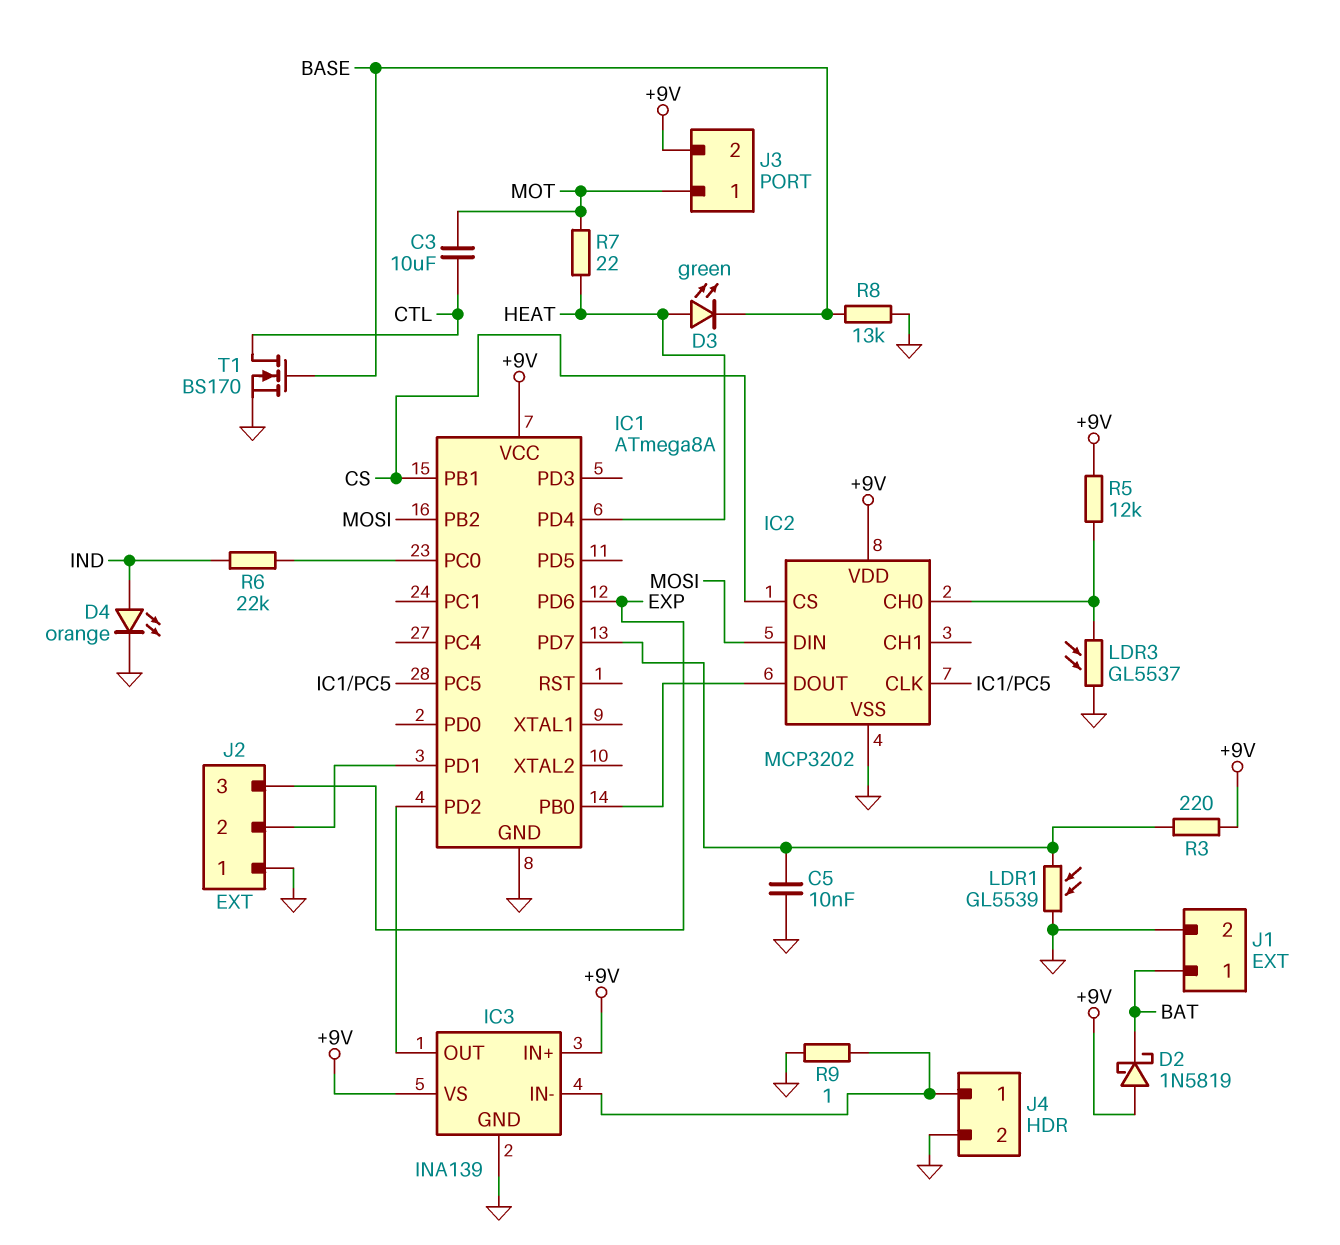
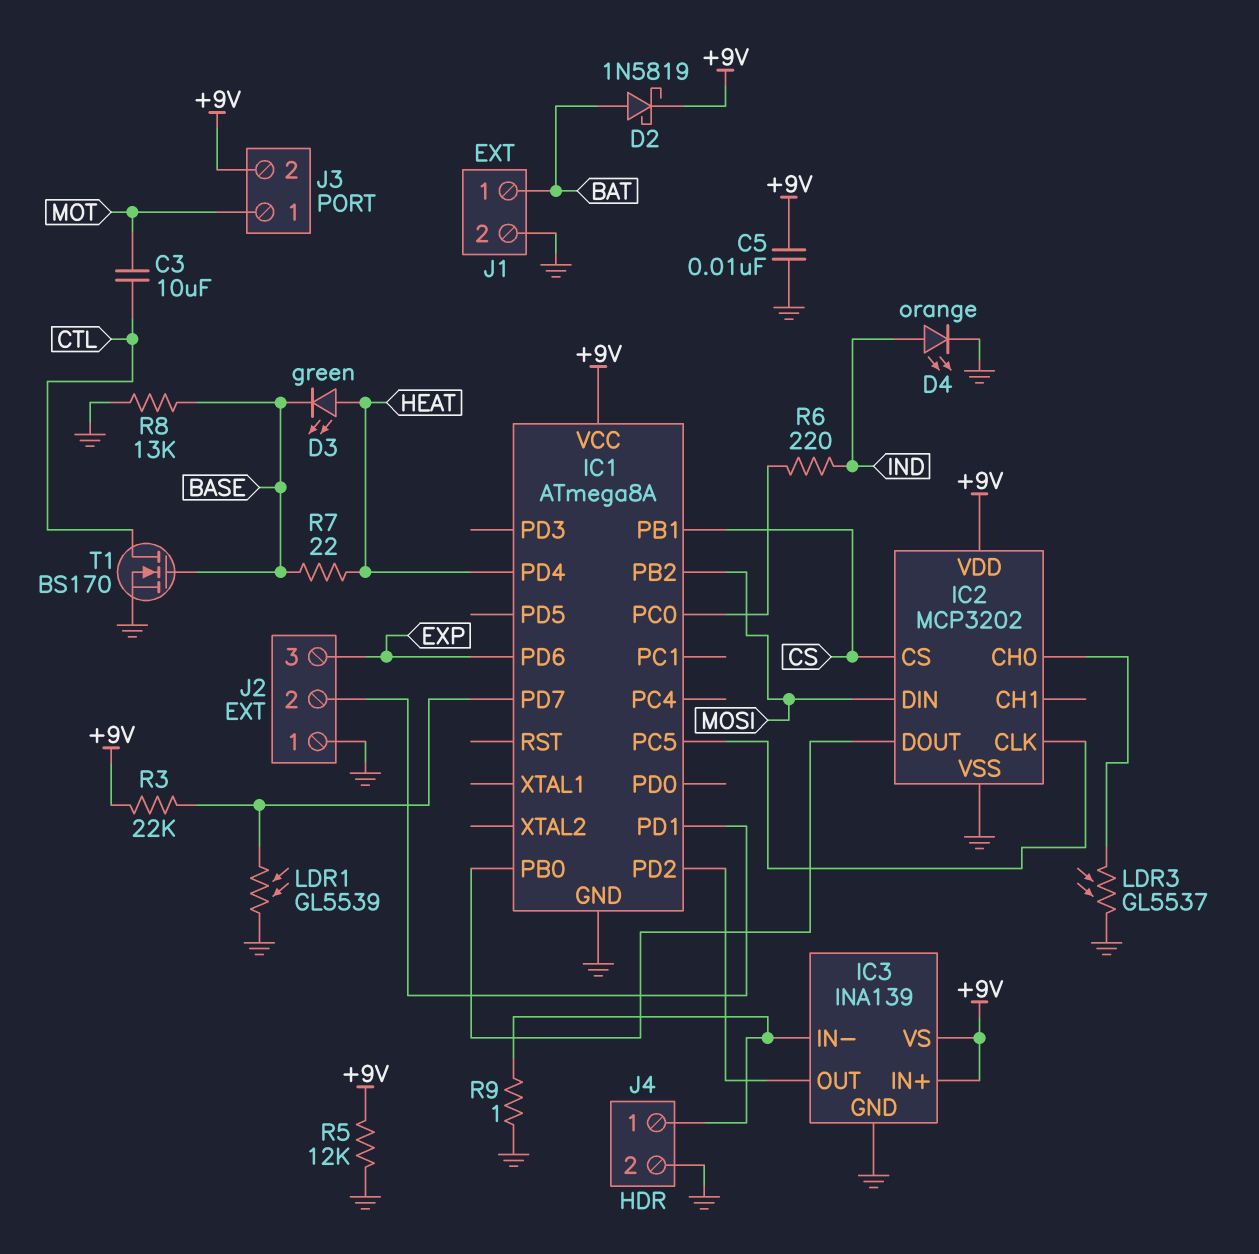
C5: 10nF (GND, IC1/PD7) -> 10nF (+9V, GND)
D2: schottky 1N5819 (A +9V, K BAT) -> schottky 1N5819 (A BAT, K +9V)
R3: 220 (+9V, IC1/PD7) -> 22k (+9V, IC1/PD7)
R5: 12k (+9V, IC2/CH0) -> 12k (+9V, GND)
R6: 22k (IC1/PC0, IND) -> 220 (IC1/PC0, IND)
R7: 22 (HEAT, MOT) -> 22 (BASE, HEAT)

